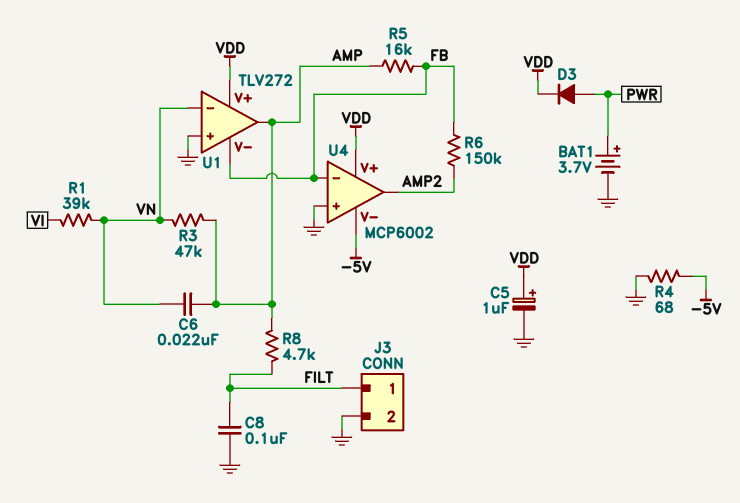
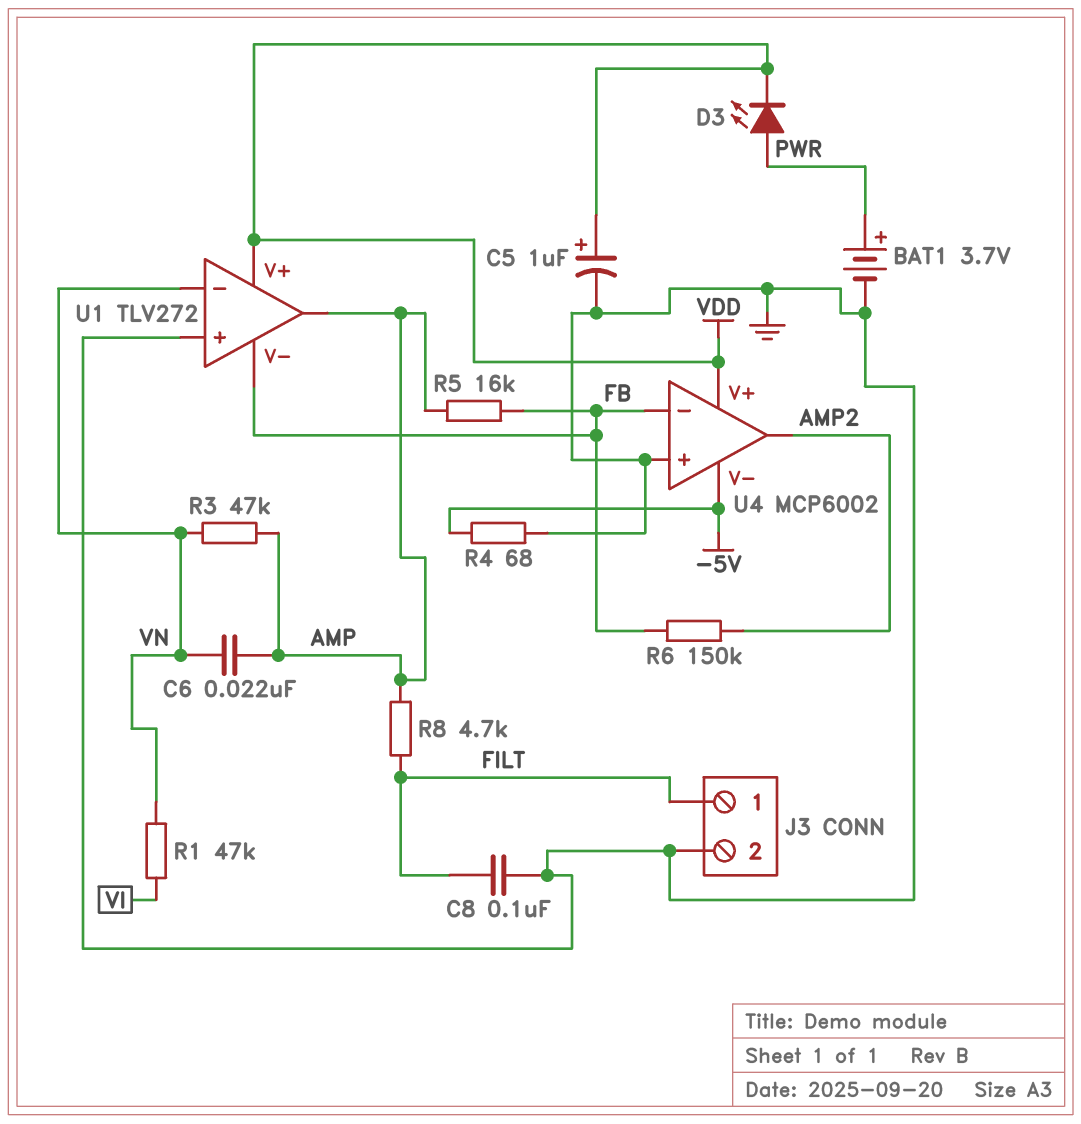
D3: diode (A PWR, K VDD) -> LED (A PWR, K VDD)
R1: 39k (VI, VN) -> 47k (VI, VN)

